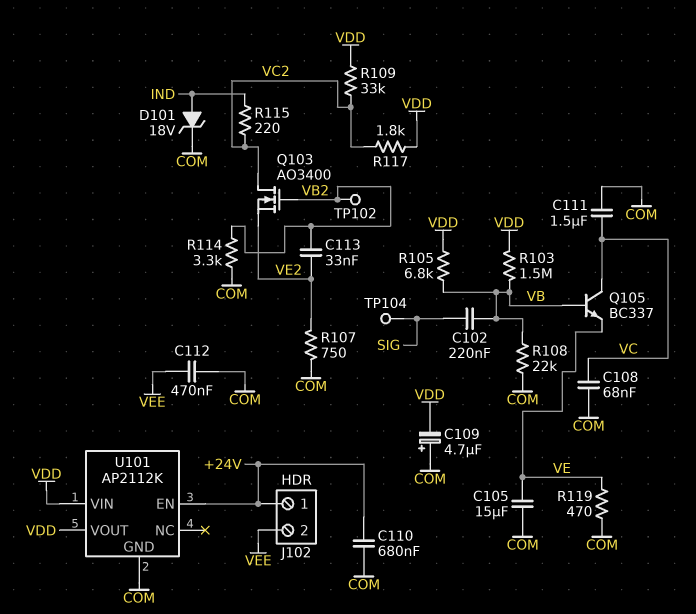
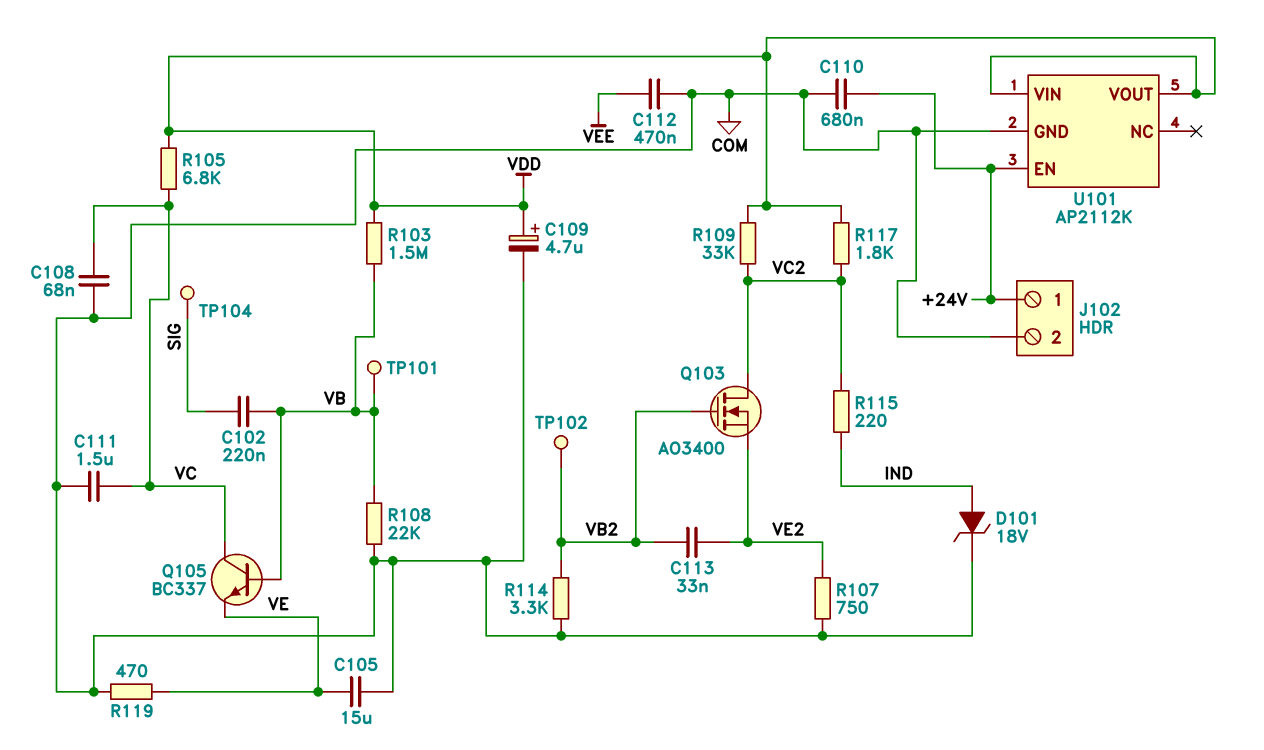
C109: 4.7uF (plus COM, minus VDD) -> 4.7uF (plus VDD, minus COM)
J102 pin 2: VEE -> COM
R105: 6.8k (VB, VDD) -> 6.8k (VC, VDD)
TP101: none -> test point (VB)

